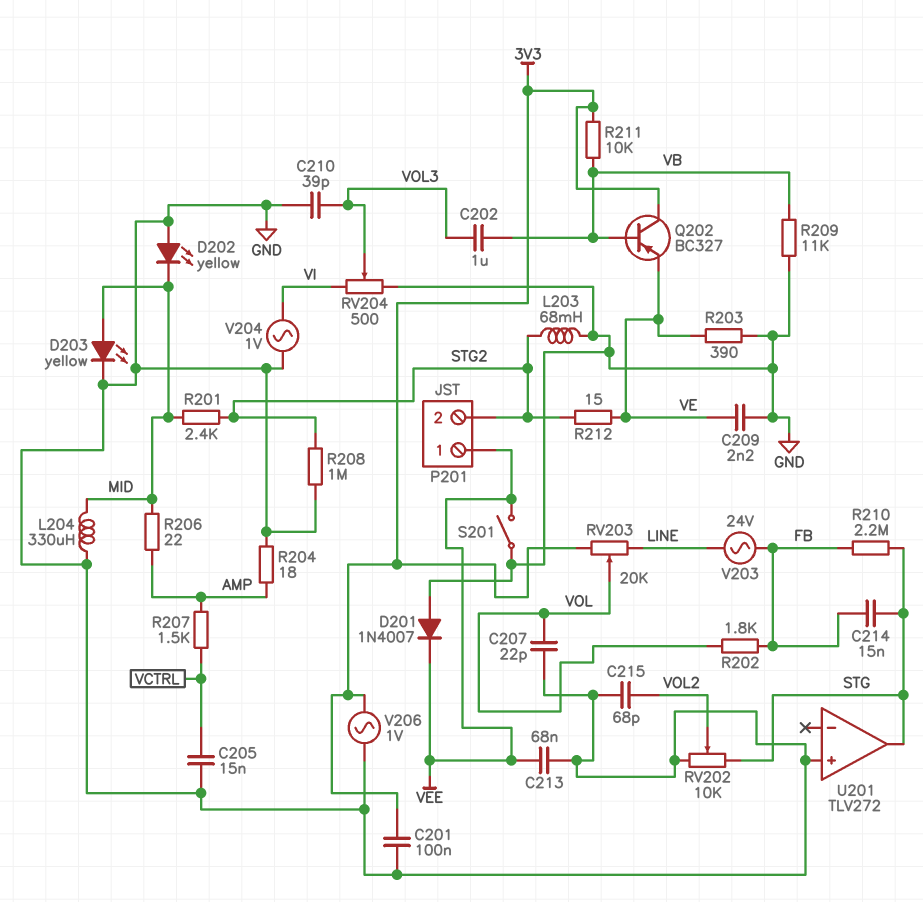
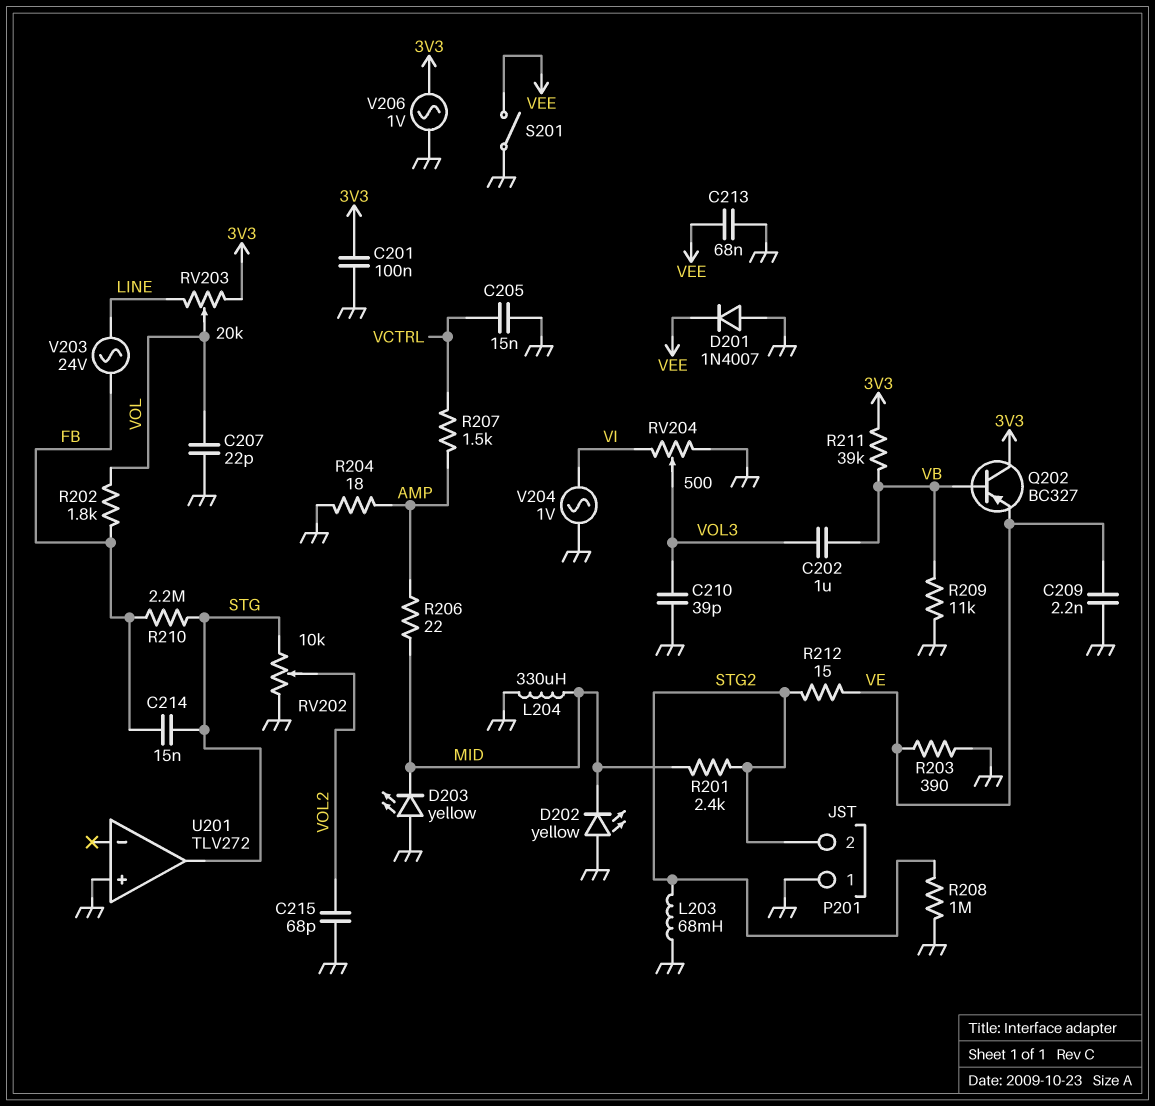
D203: LED yellow (A MID, K GND) -> LED yellow (A GND, K MID)
P201 pin 1: VEE -> GND
R211: 10k (3V3, VB) -> 39k (3V3, VB)

